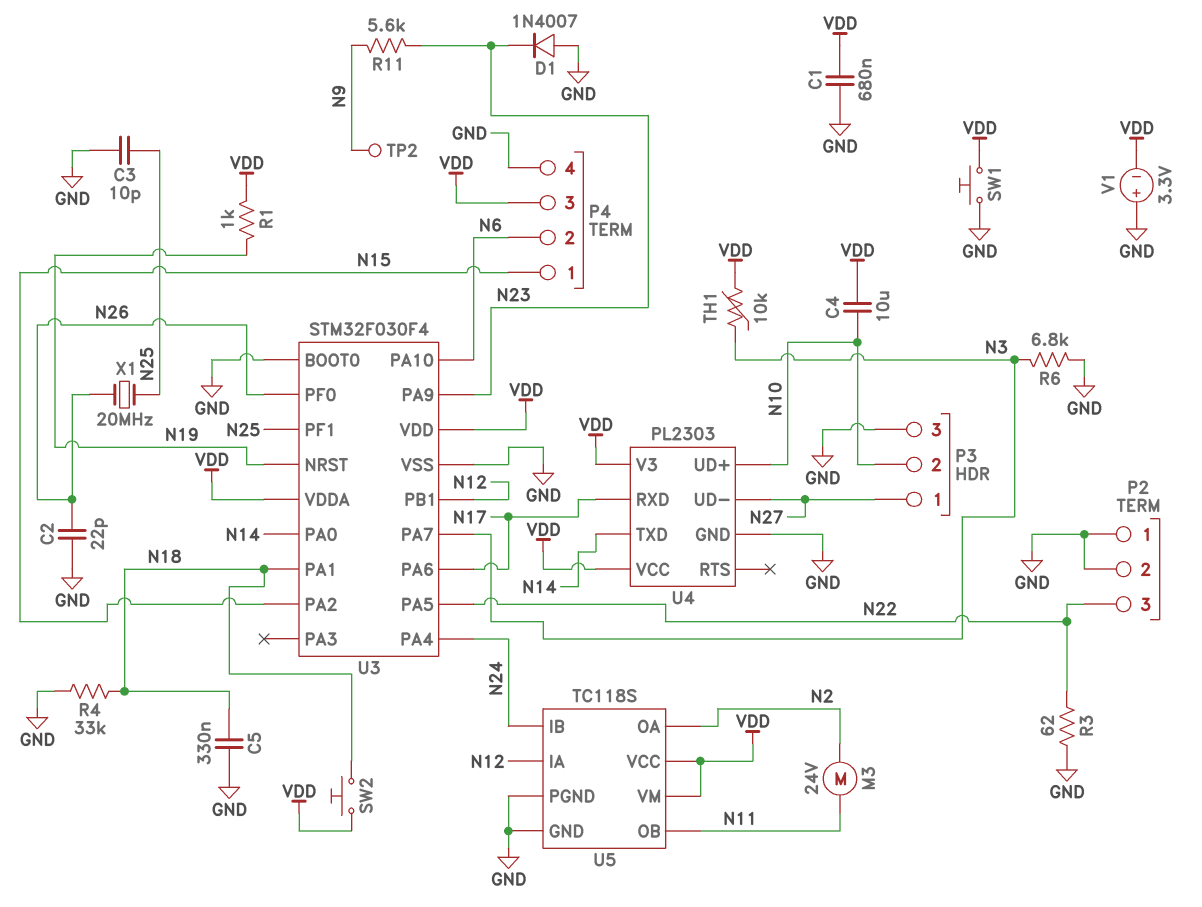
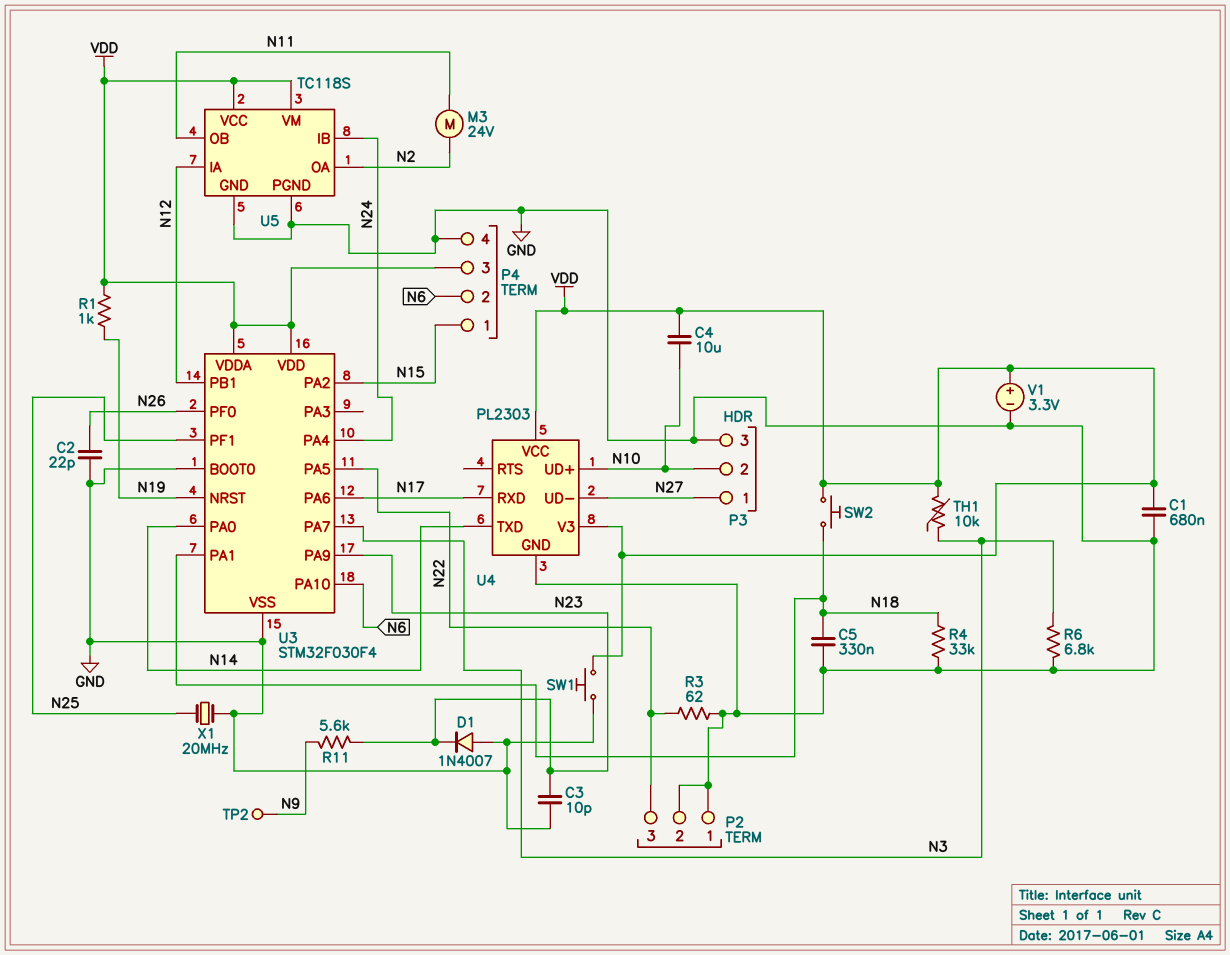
C3: 10pF (GND, N25) -> 10pF (GND, N23)
V1: 3.3V (plus GND, minus VDD) -> 3.3V (plus VDD, minus GND)
X1: 20MHz (N25, N26) -> 20MHz (GND, N25)

